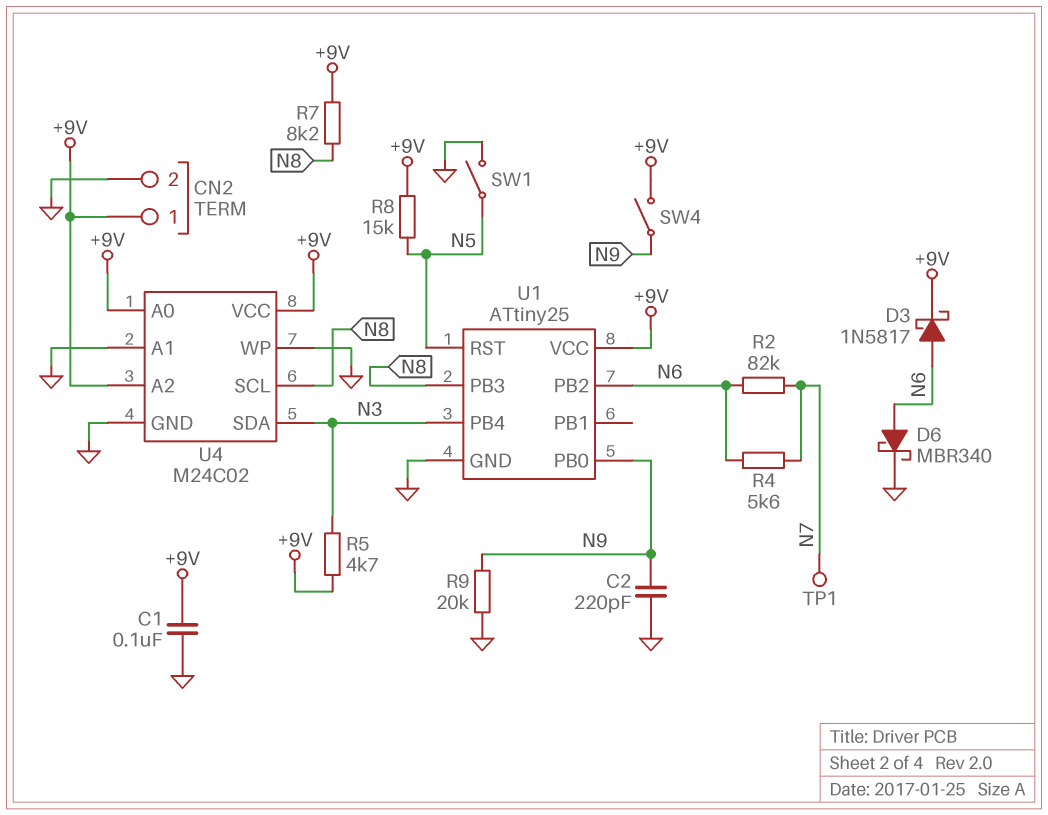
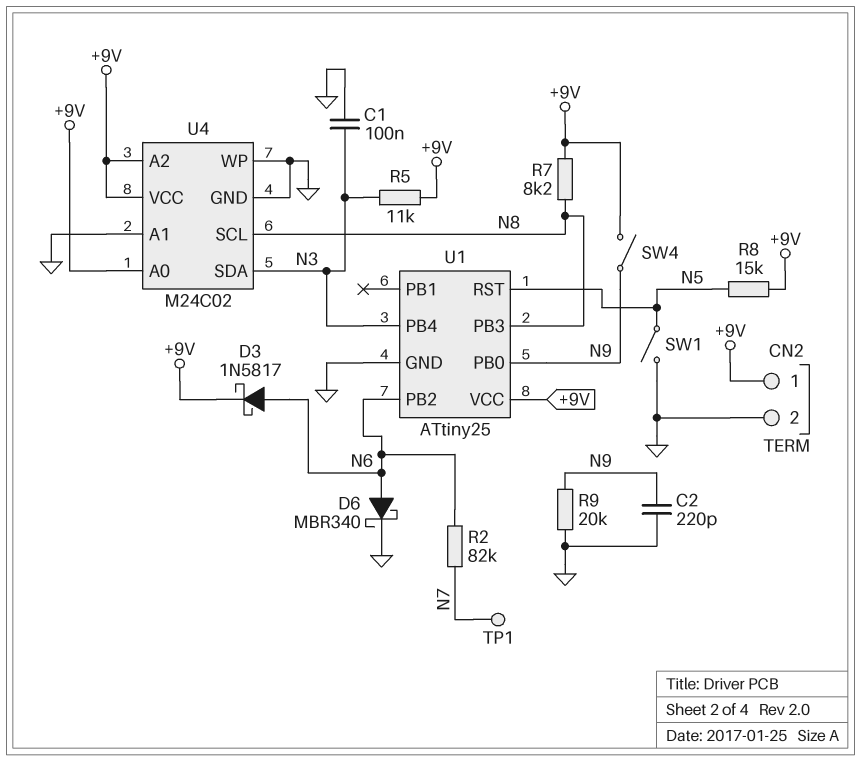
C1: 100nF (+9V, GND) -> 100nF (GND, N3)
R4: 5.6k (N6, N7) -> none
R5: 4.7k (+9V, N3) -> 11k (+9V, N3)

